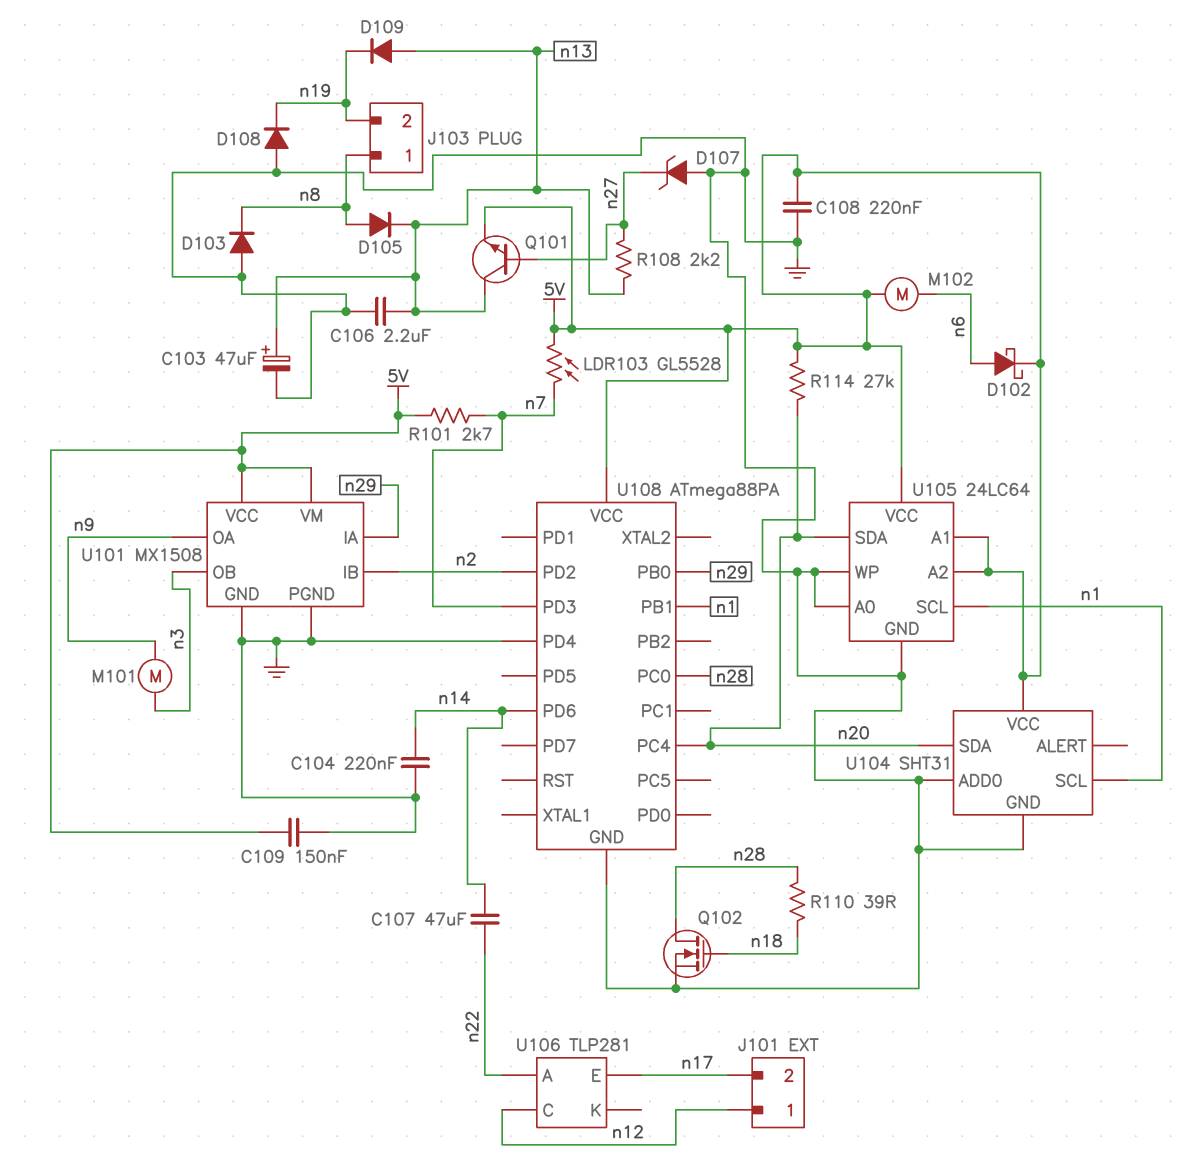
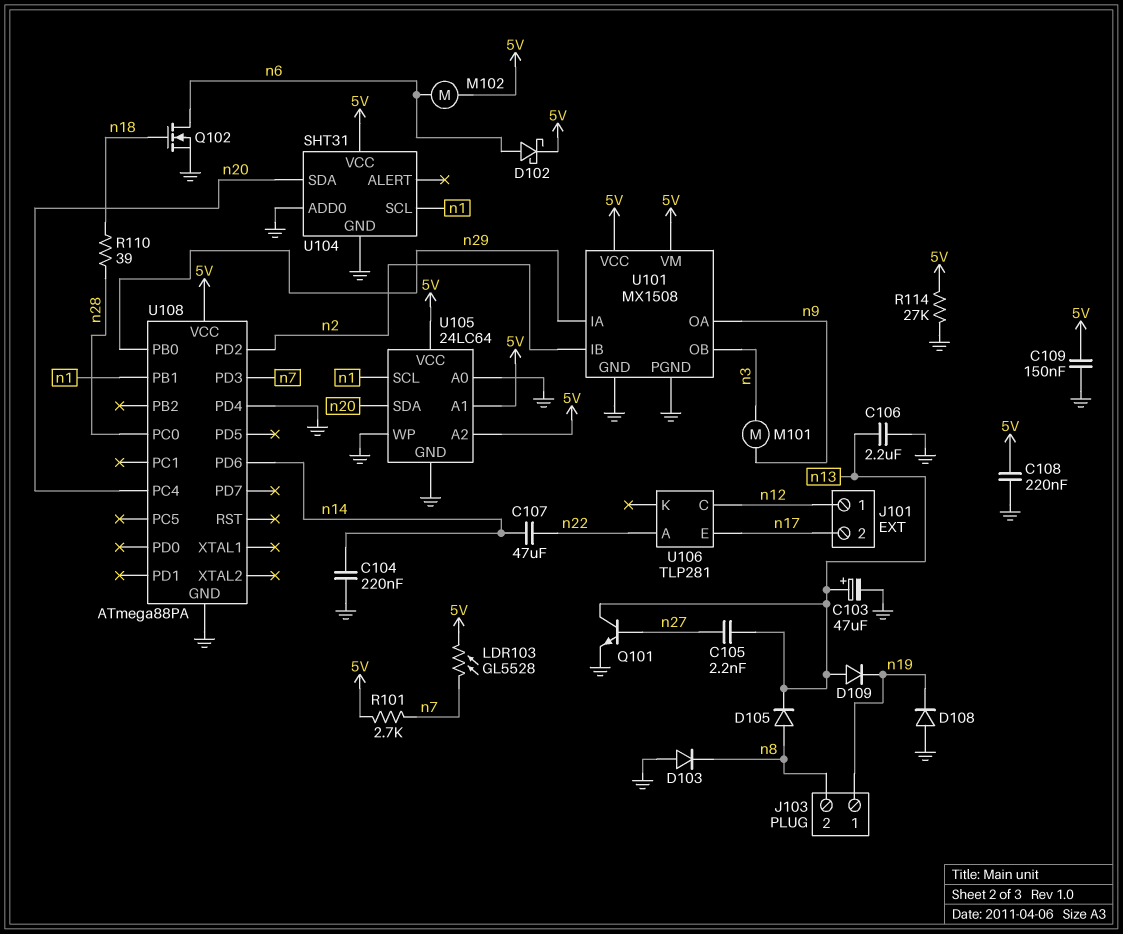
C105: none -> 2.2nF (n13, n27)
D107: zener (A GND, K n27) -> none
J103 pin 1: n8 -> n19
J103 pin 2: n19 -> n8
Q101: NPN (B n27, C n13, E 5V) -> NPN (B n27, C n13, E GND)
Q102: NMOS (G n18, D n28, S GND) -> NMOS (G n18, D n6, S GND)
R108: 2.2k (n13, n27) -> none
R114: 27k (5V, n20) -> 27k (5V, GND)

